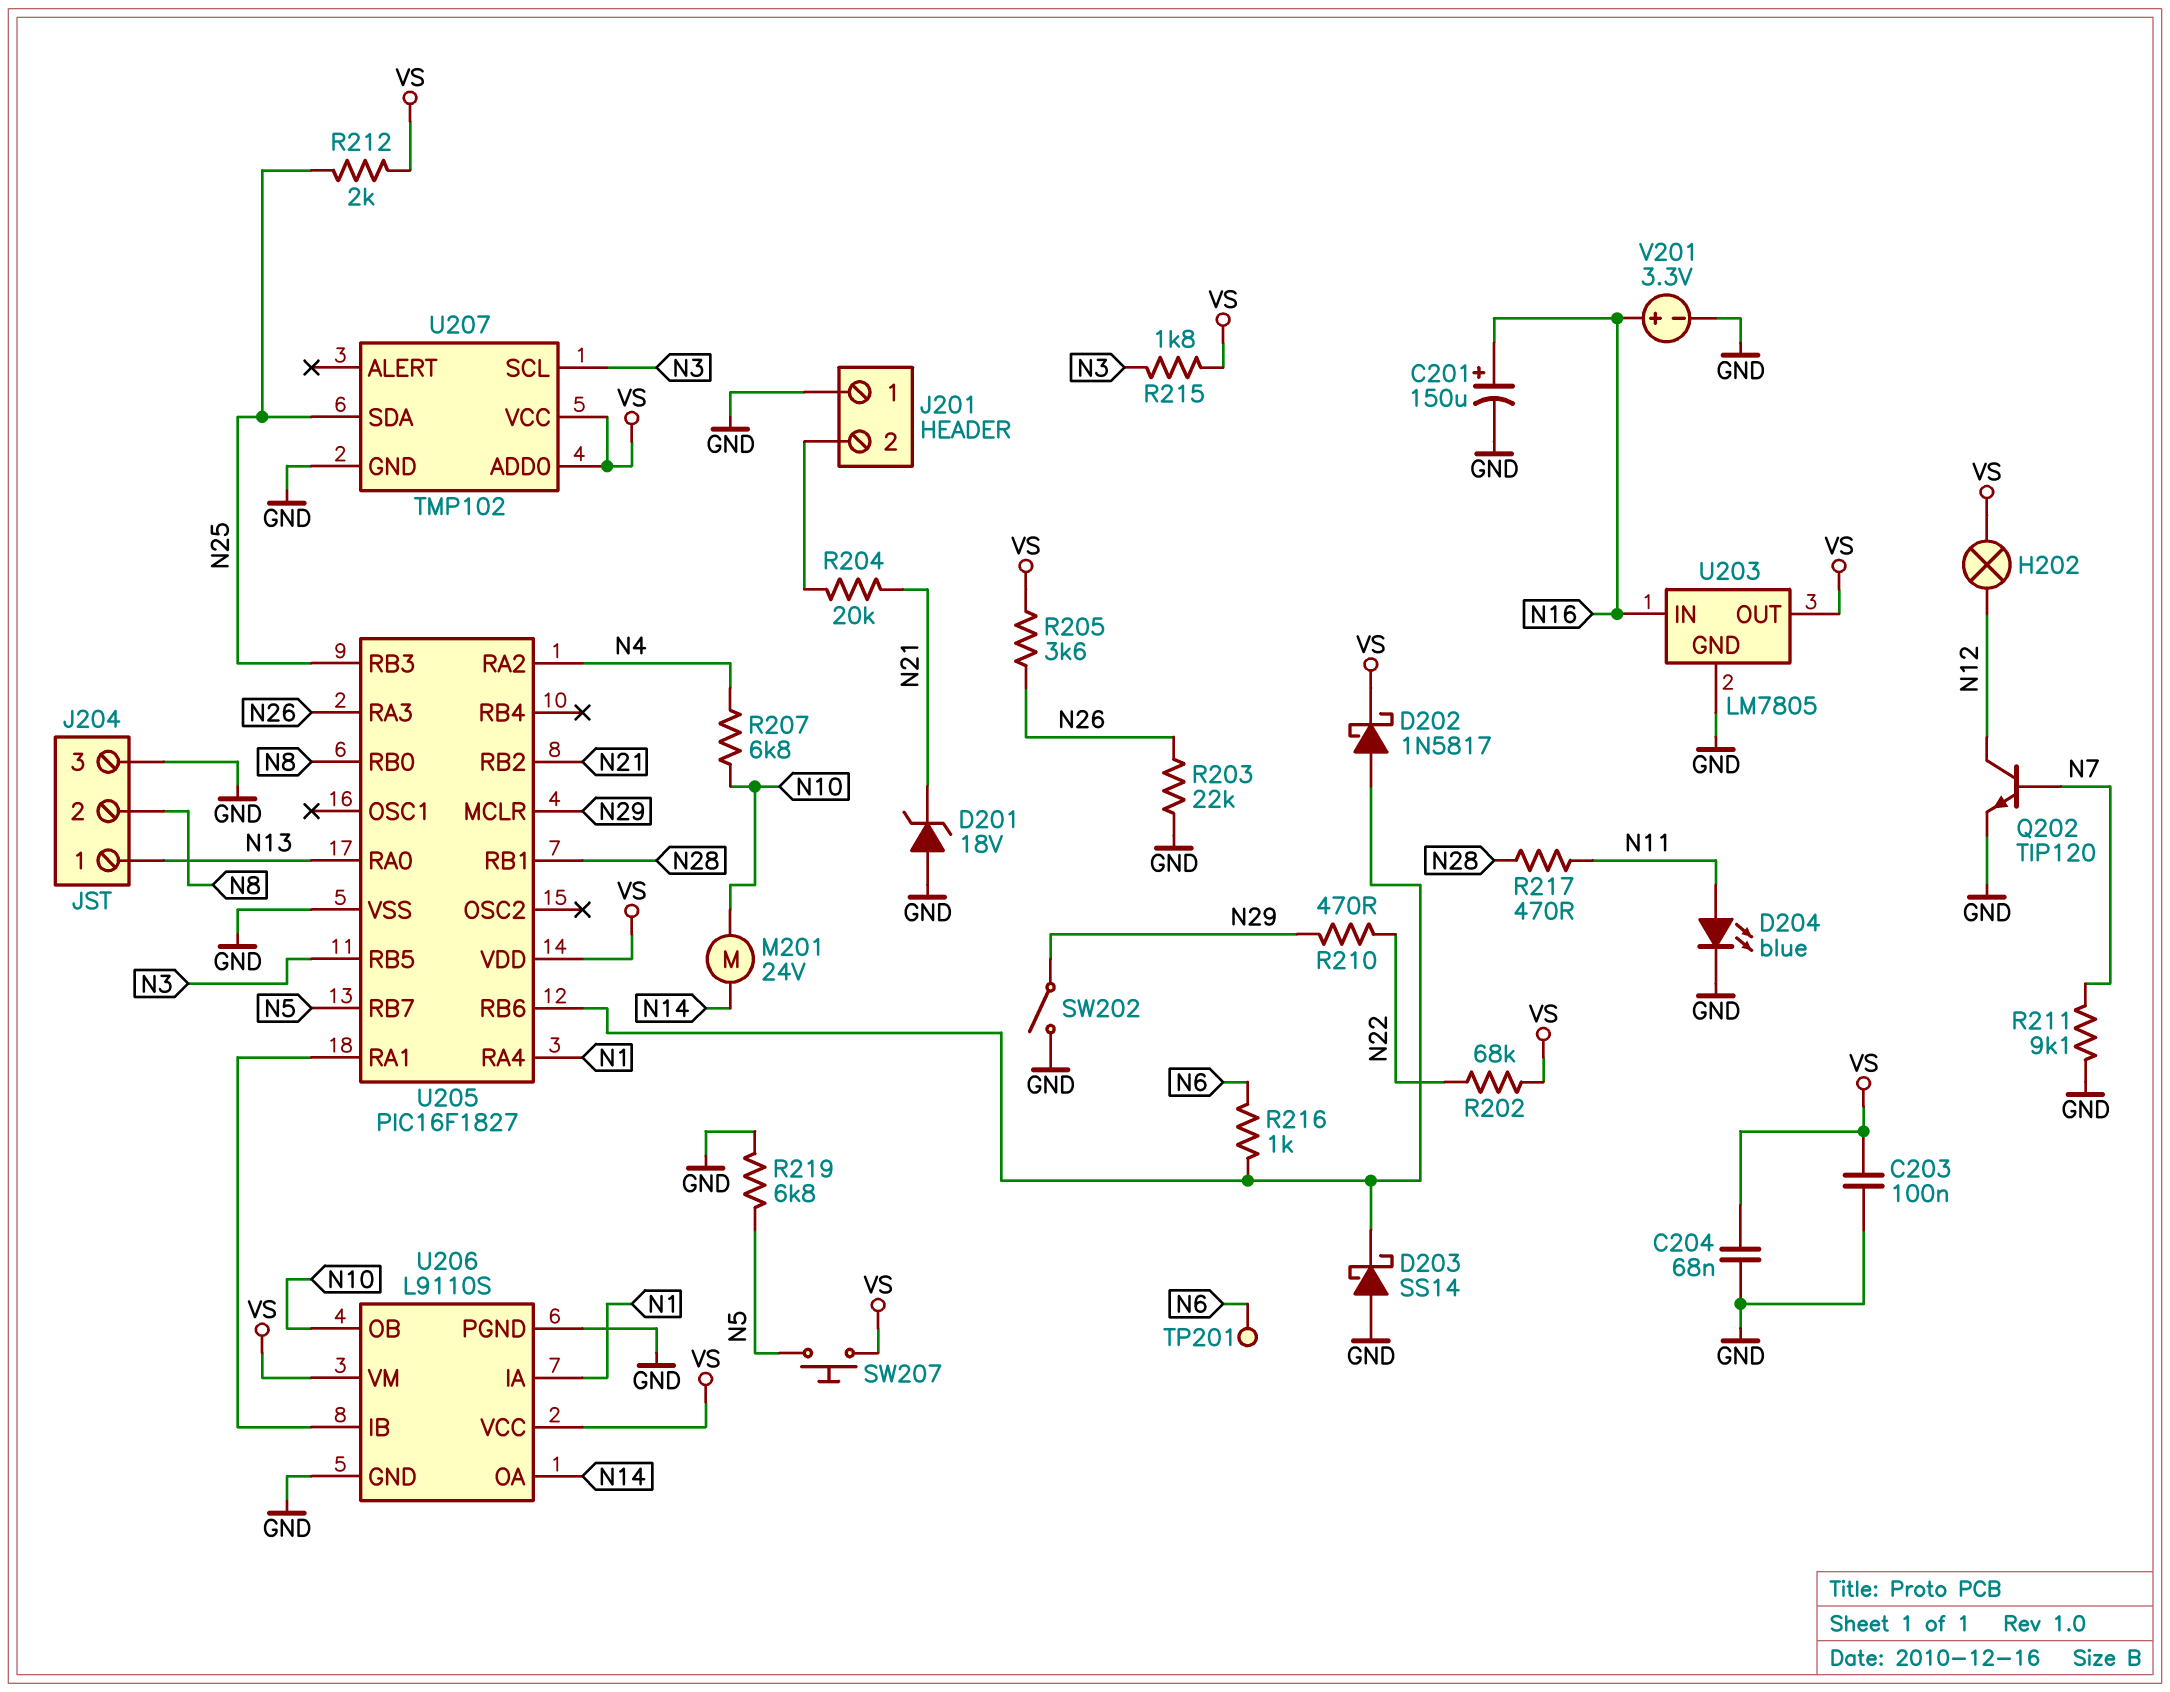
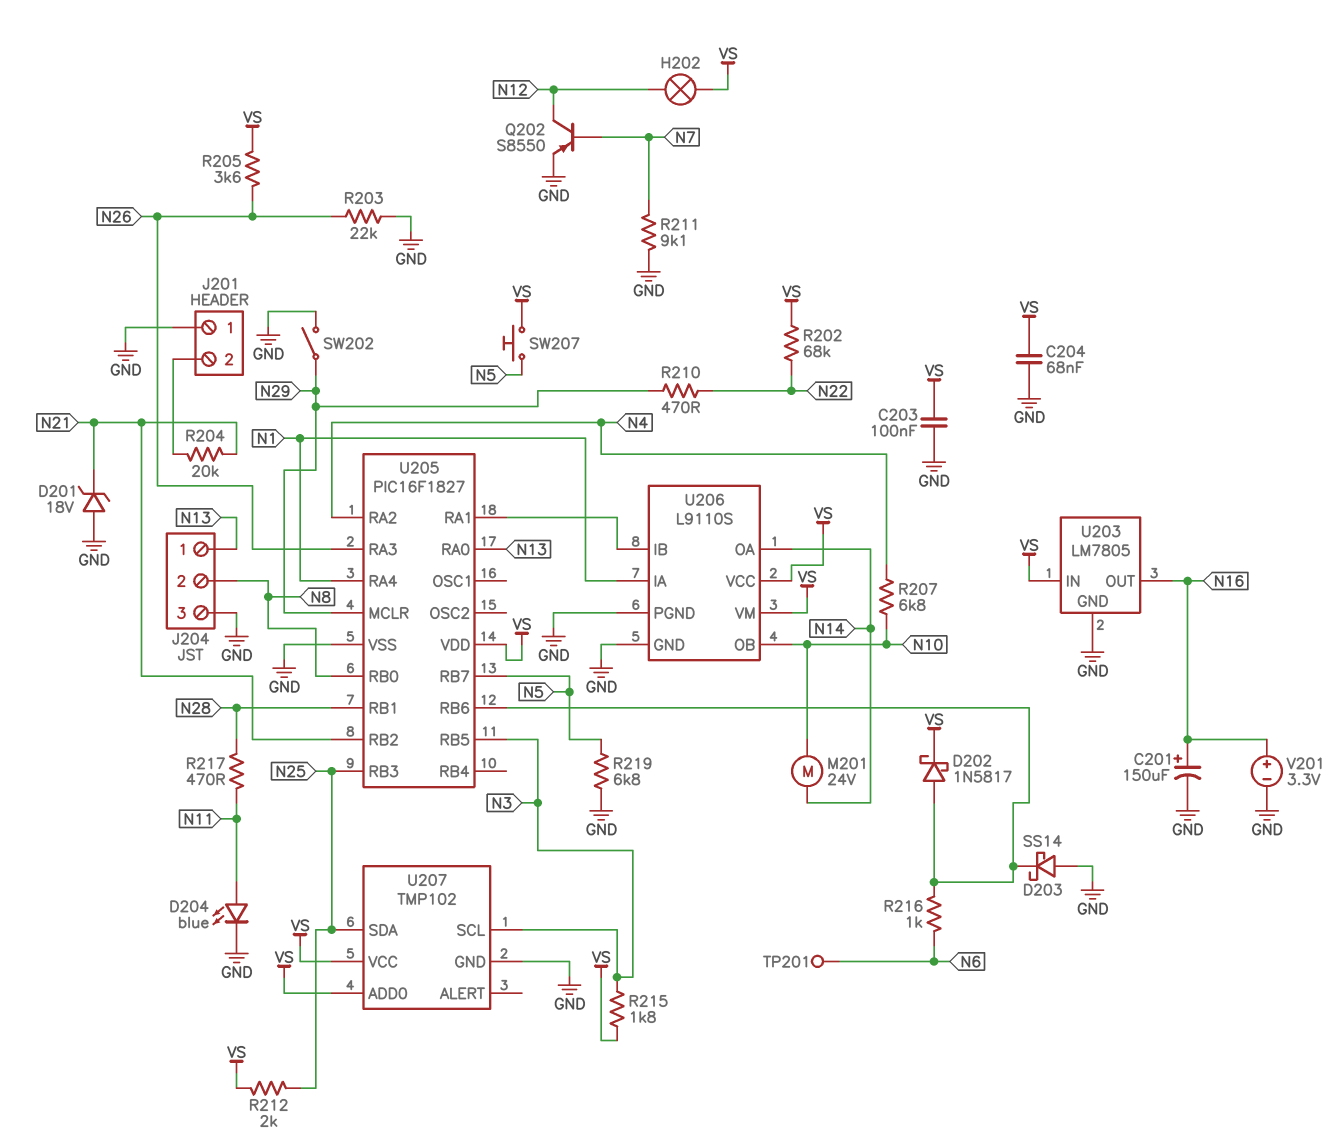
Q202: NPN TIP120 (B N7, C N12, E GND) -> PNP S8550 (B N7, C N12, E GND)
U203 pin IN: N16 -> VS
U203 pin OUT: VS -> N16

